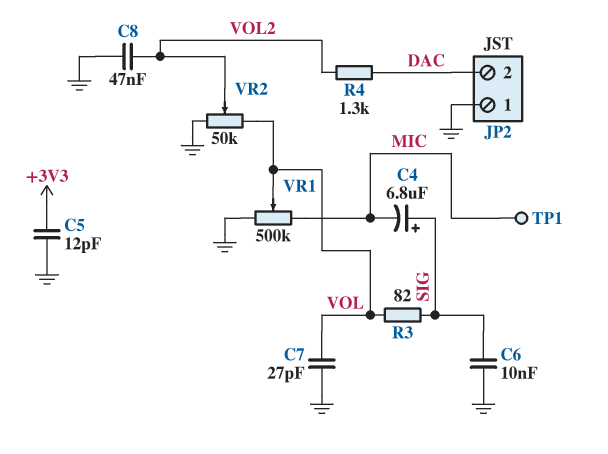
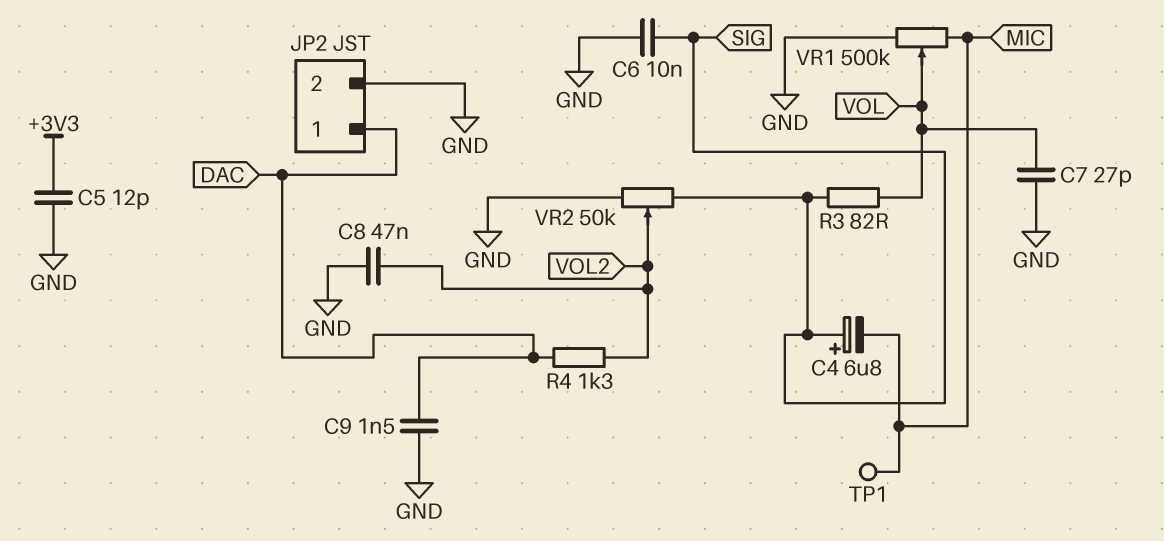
C9: none -> 1.5nF (DAC, GND)
JP2 pin 1: GND -> DAC
JP2 pin 2: DAC -> GND
VR2: 50k (GND, VOL, wiper VOL2) -> 50k (GND, SIG, wiper VOL2)

